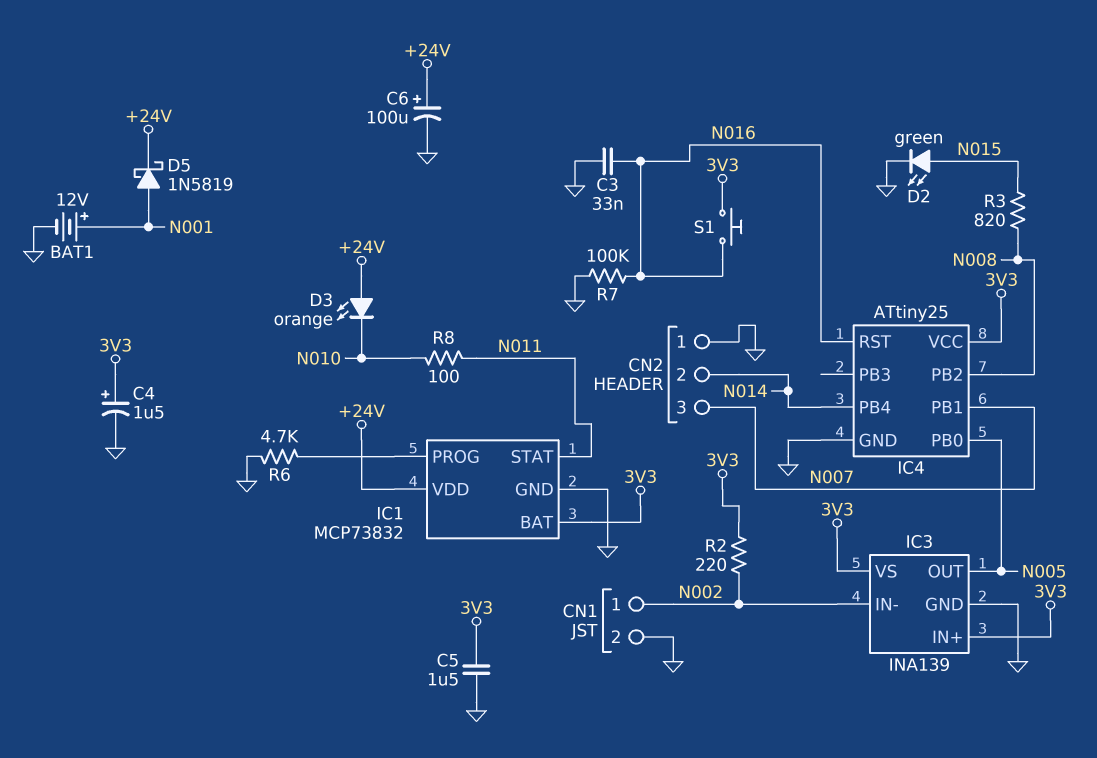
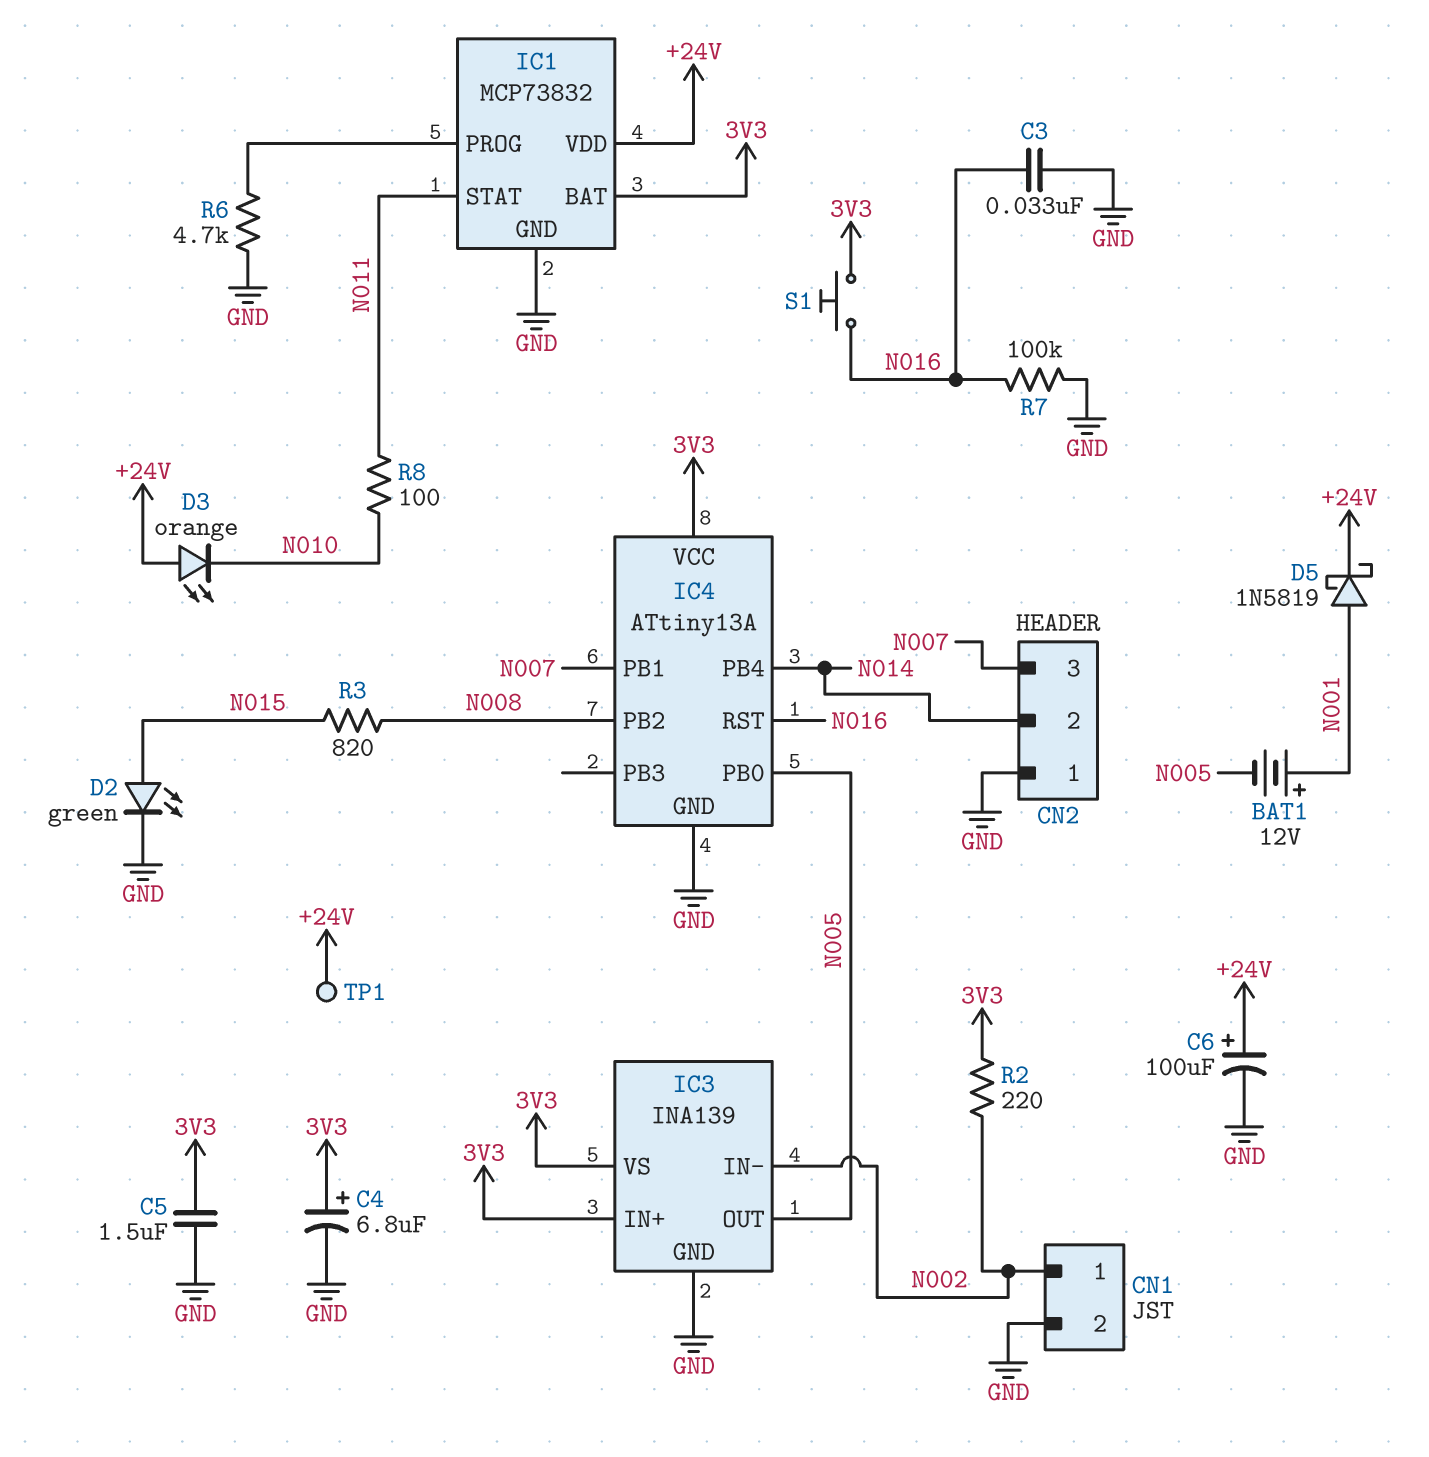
BAT1: 12V (plus N001, minus GND) -> 12V (plus N001, minus N005)
C4: 1.5uF (plus 3V3, minus GND) -> 6.8uF (plus 3V3, minus GND)
IC4: ATtiny25 -> ATtiny13A
TP1: none -> test point (+24V)

